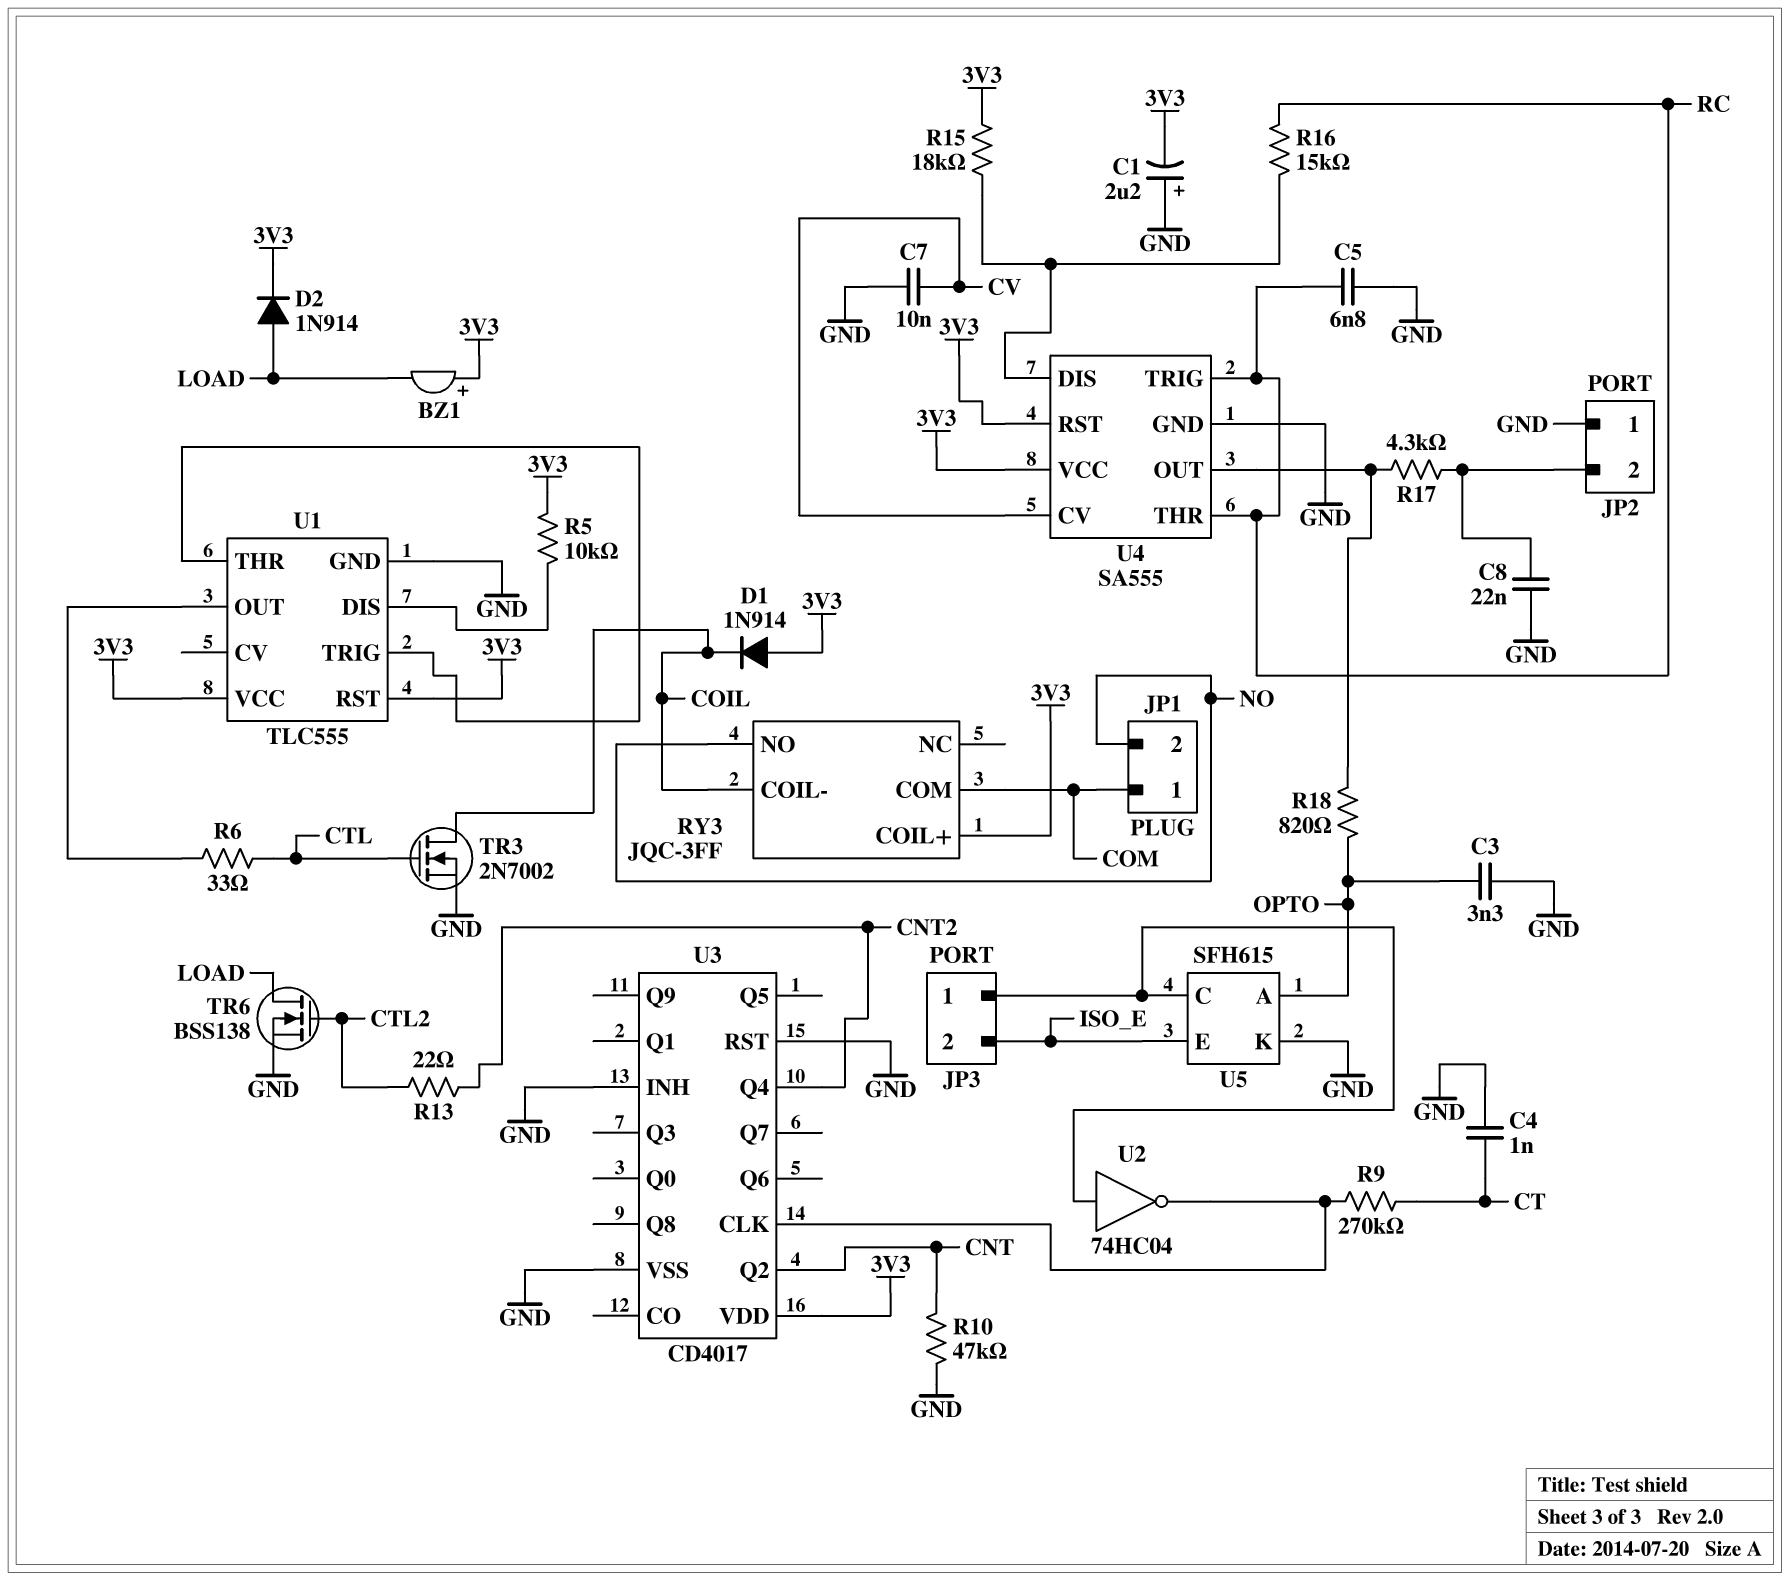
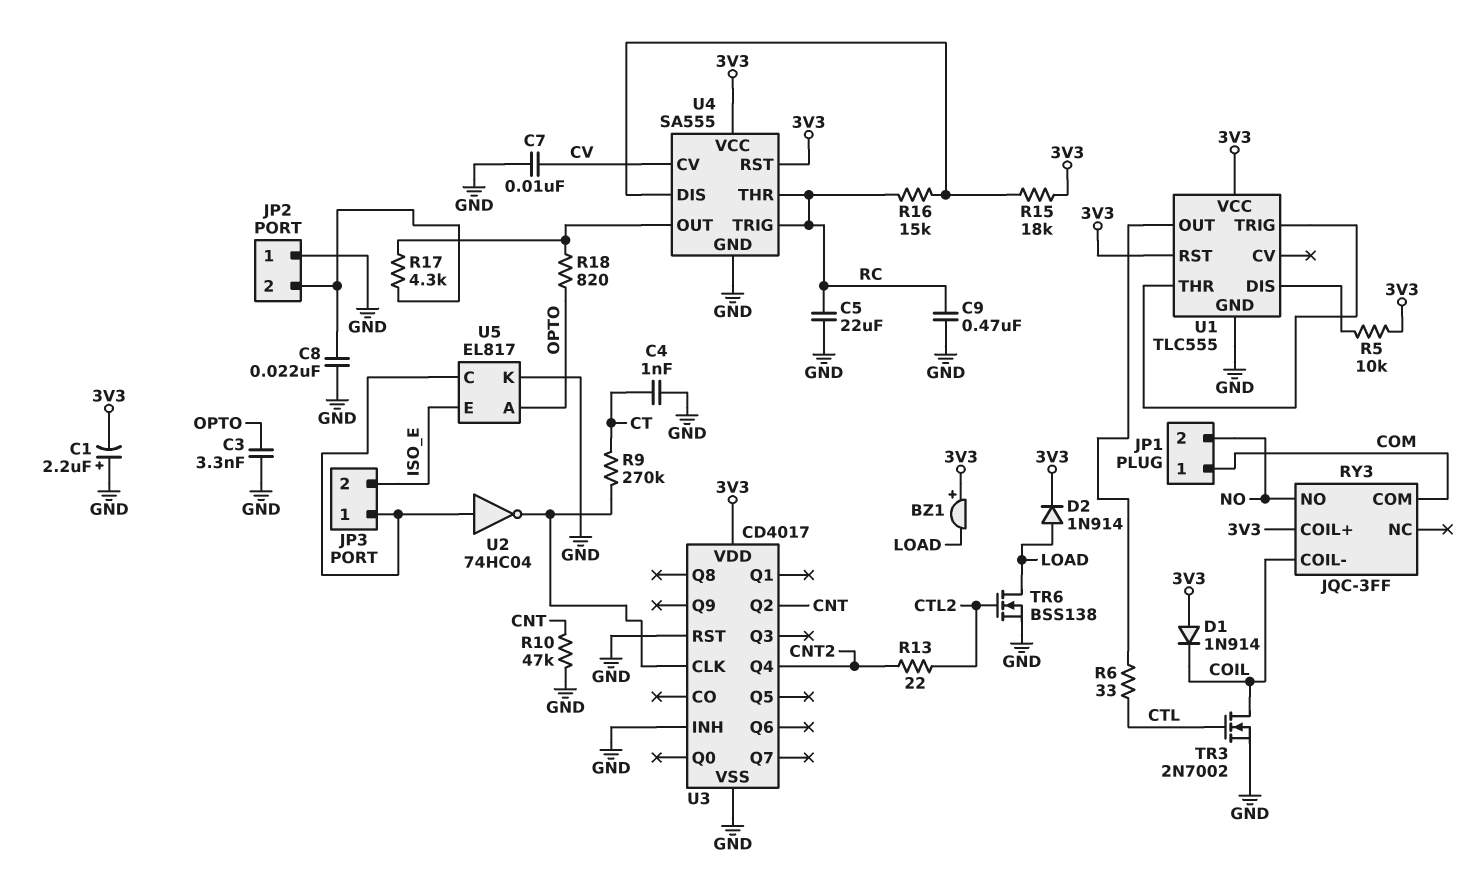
C5: 6.8nF (GND, RC) -> 22uF (GND, RC)
C9: none -> 470nF (GND, RC)
U5: SFH615 -> EL817

